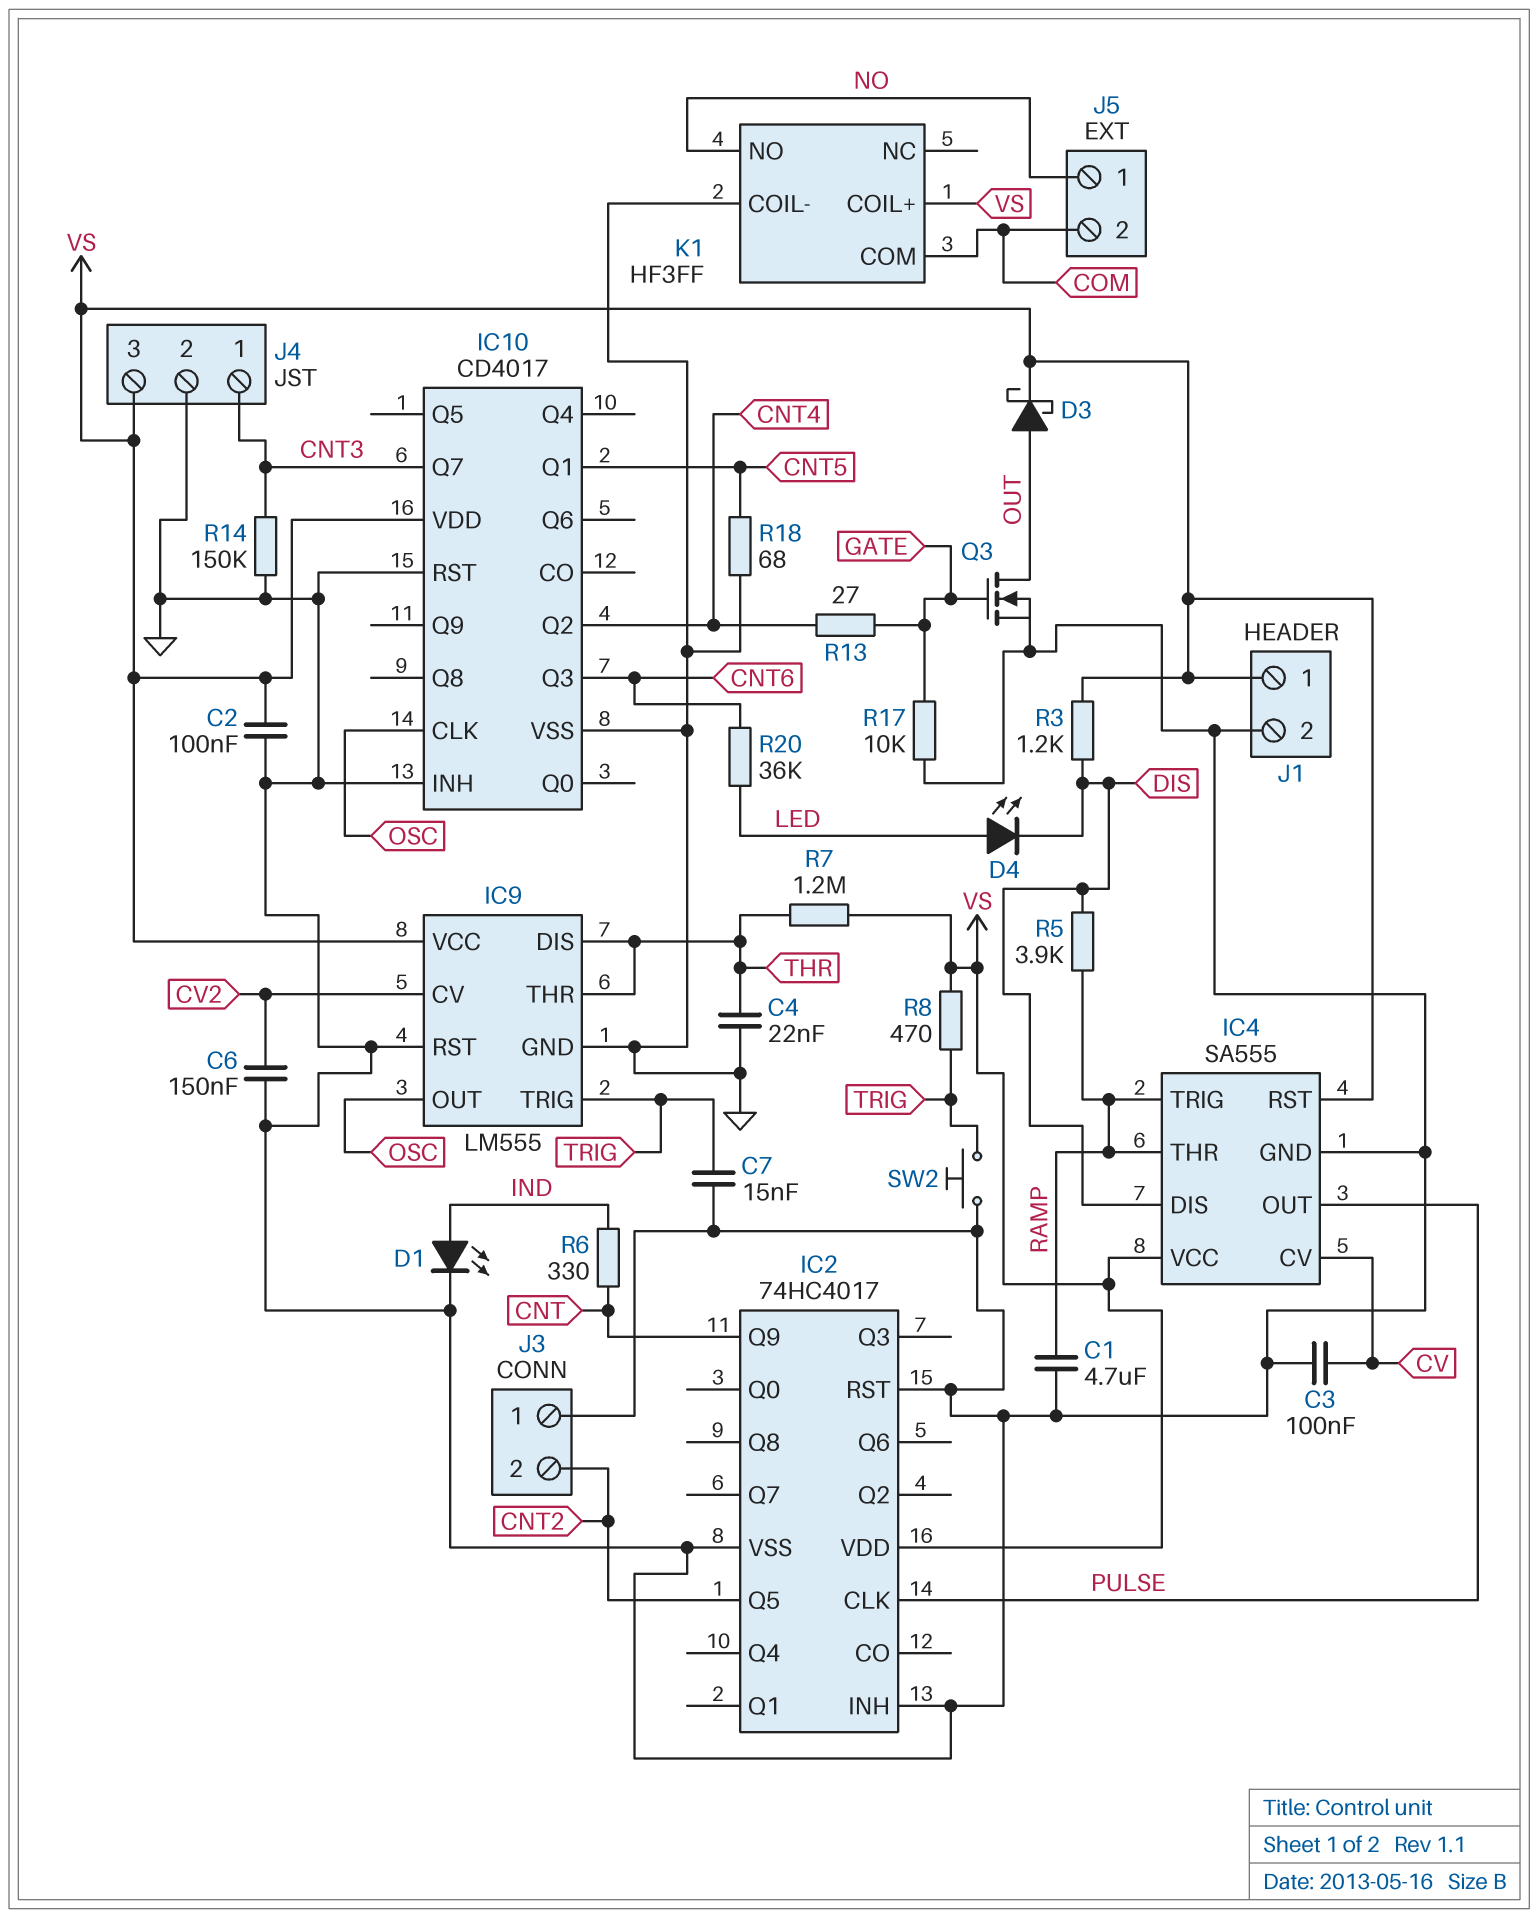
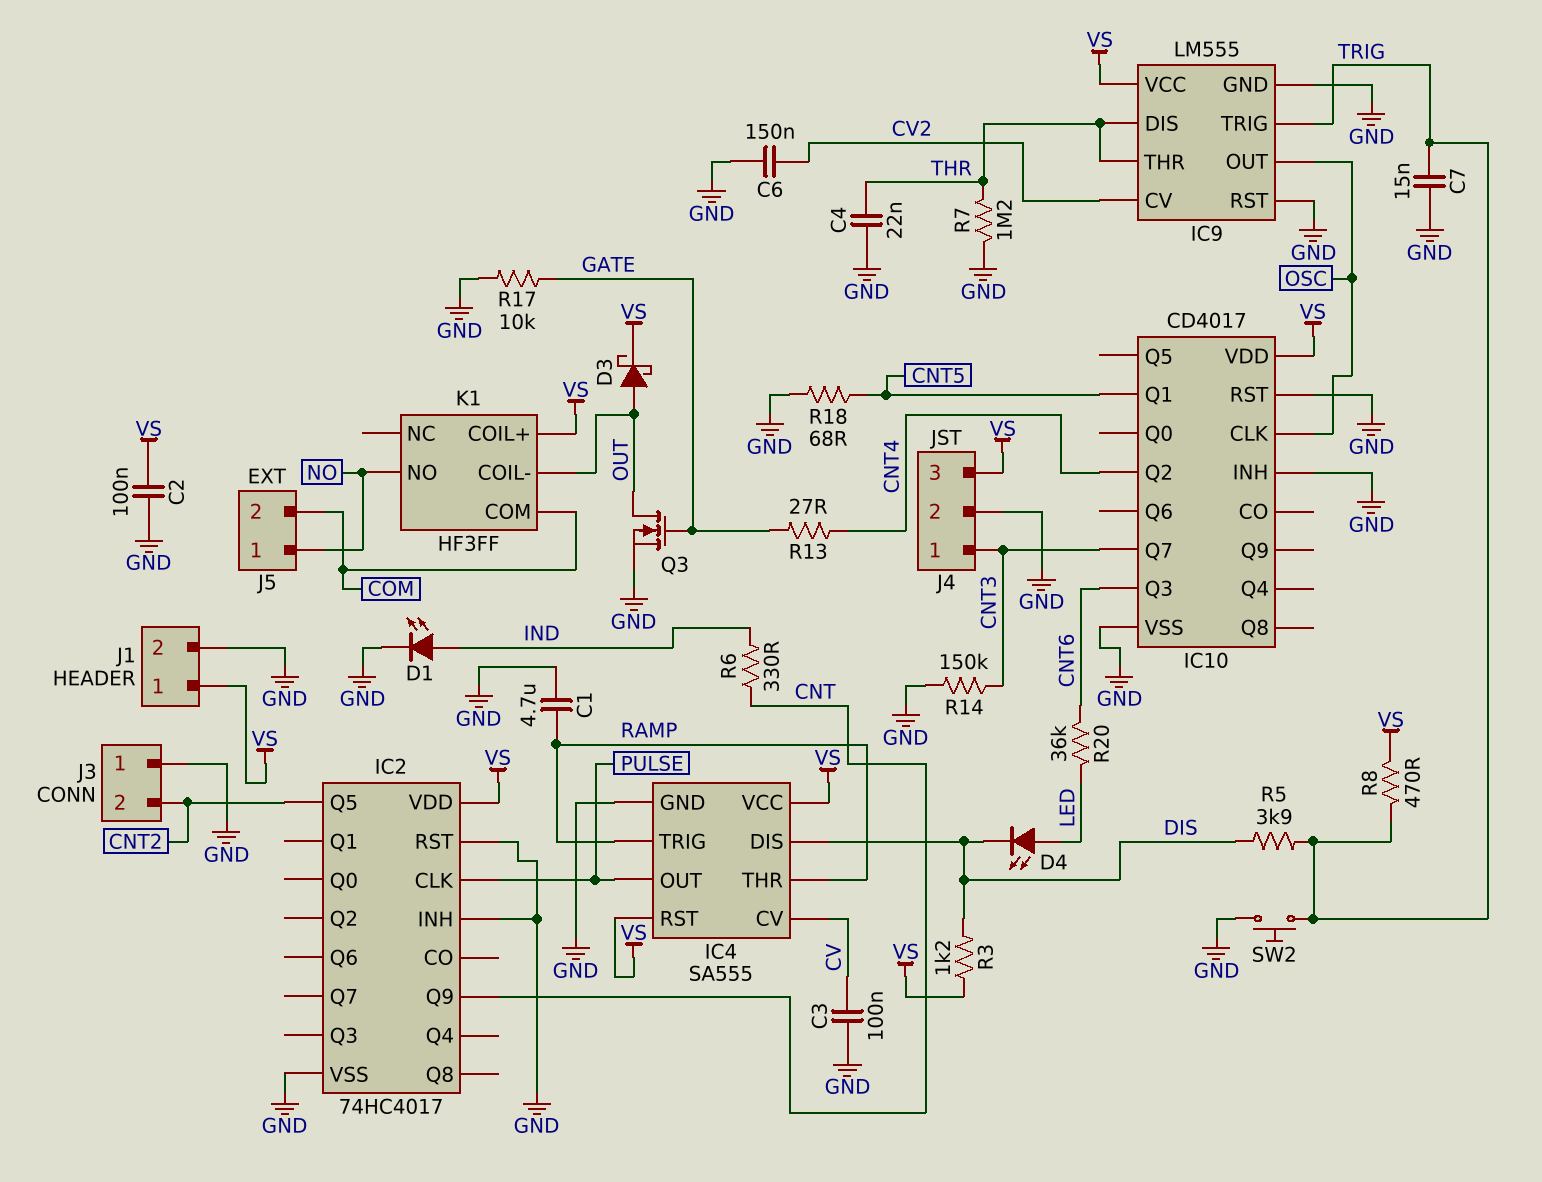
K1 pin COIL-: GND -> OUT
R5: 3.9k (DIS, RAMP) -> 3.9k (DIS, TRIG)
R7: 1.2M (THR, VS) -> 1.2M (GND, THR)

